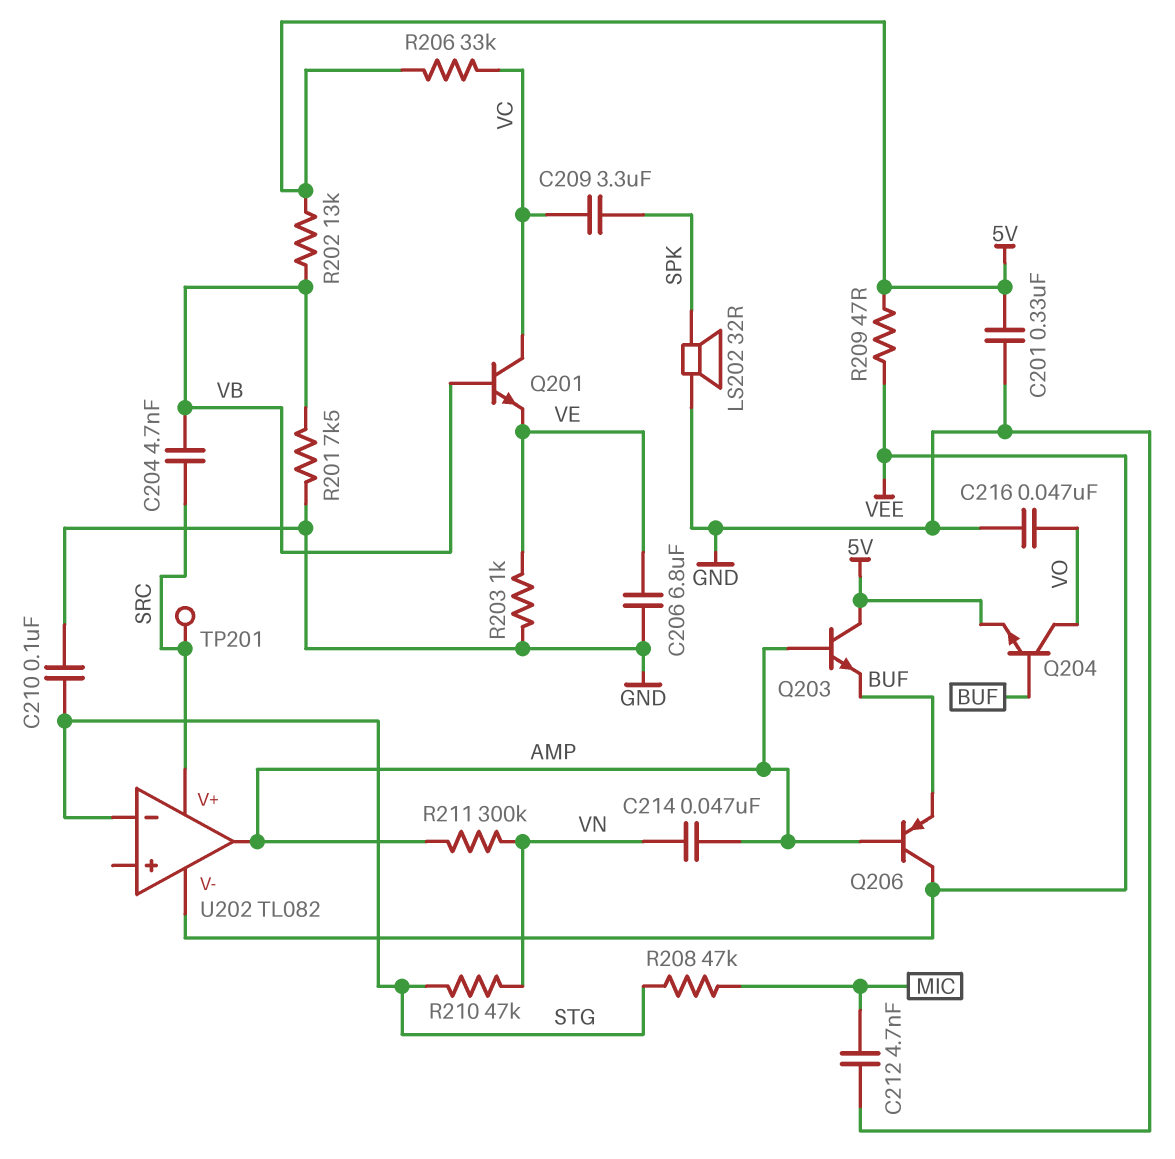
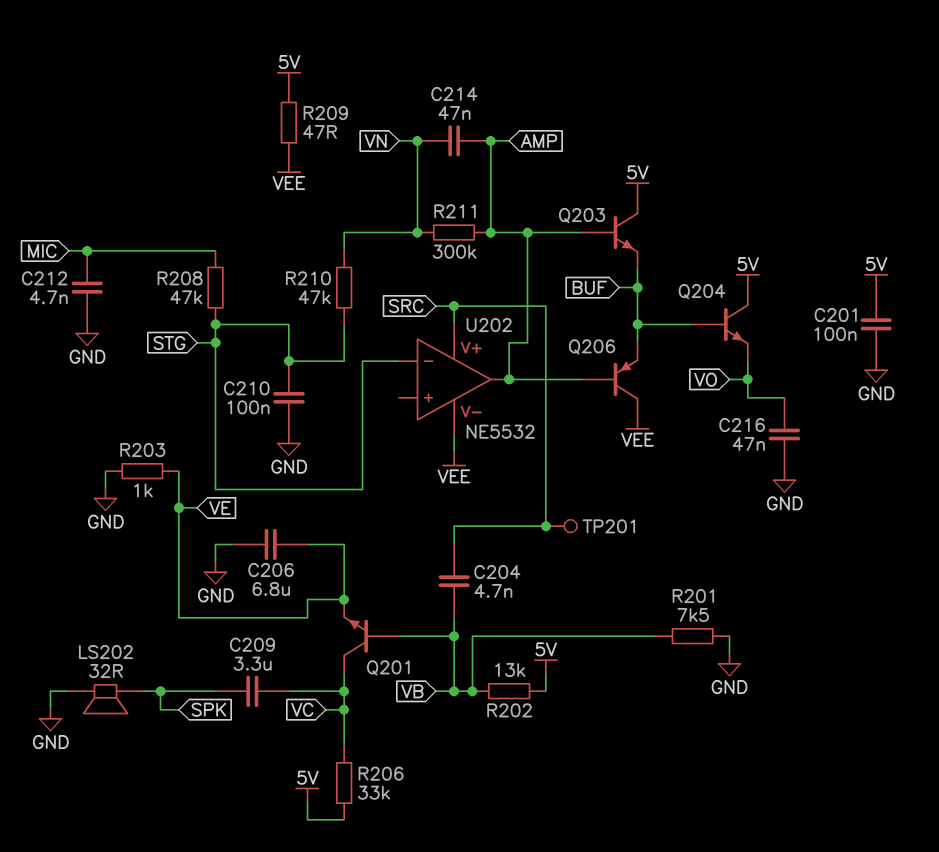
C201: 330nF (5V, GND) -> 100nF (5V, GND)
Q204: NPN (B BUF, C VO, E 5V) -> NPN (B BUF, C 5V, E VO)
U202: TL082 -> NE5532

